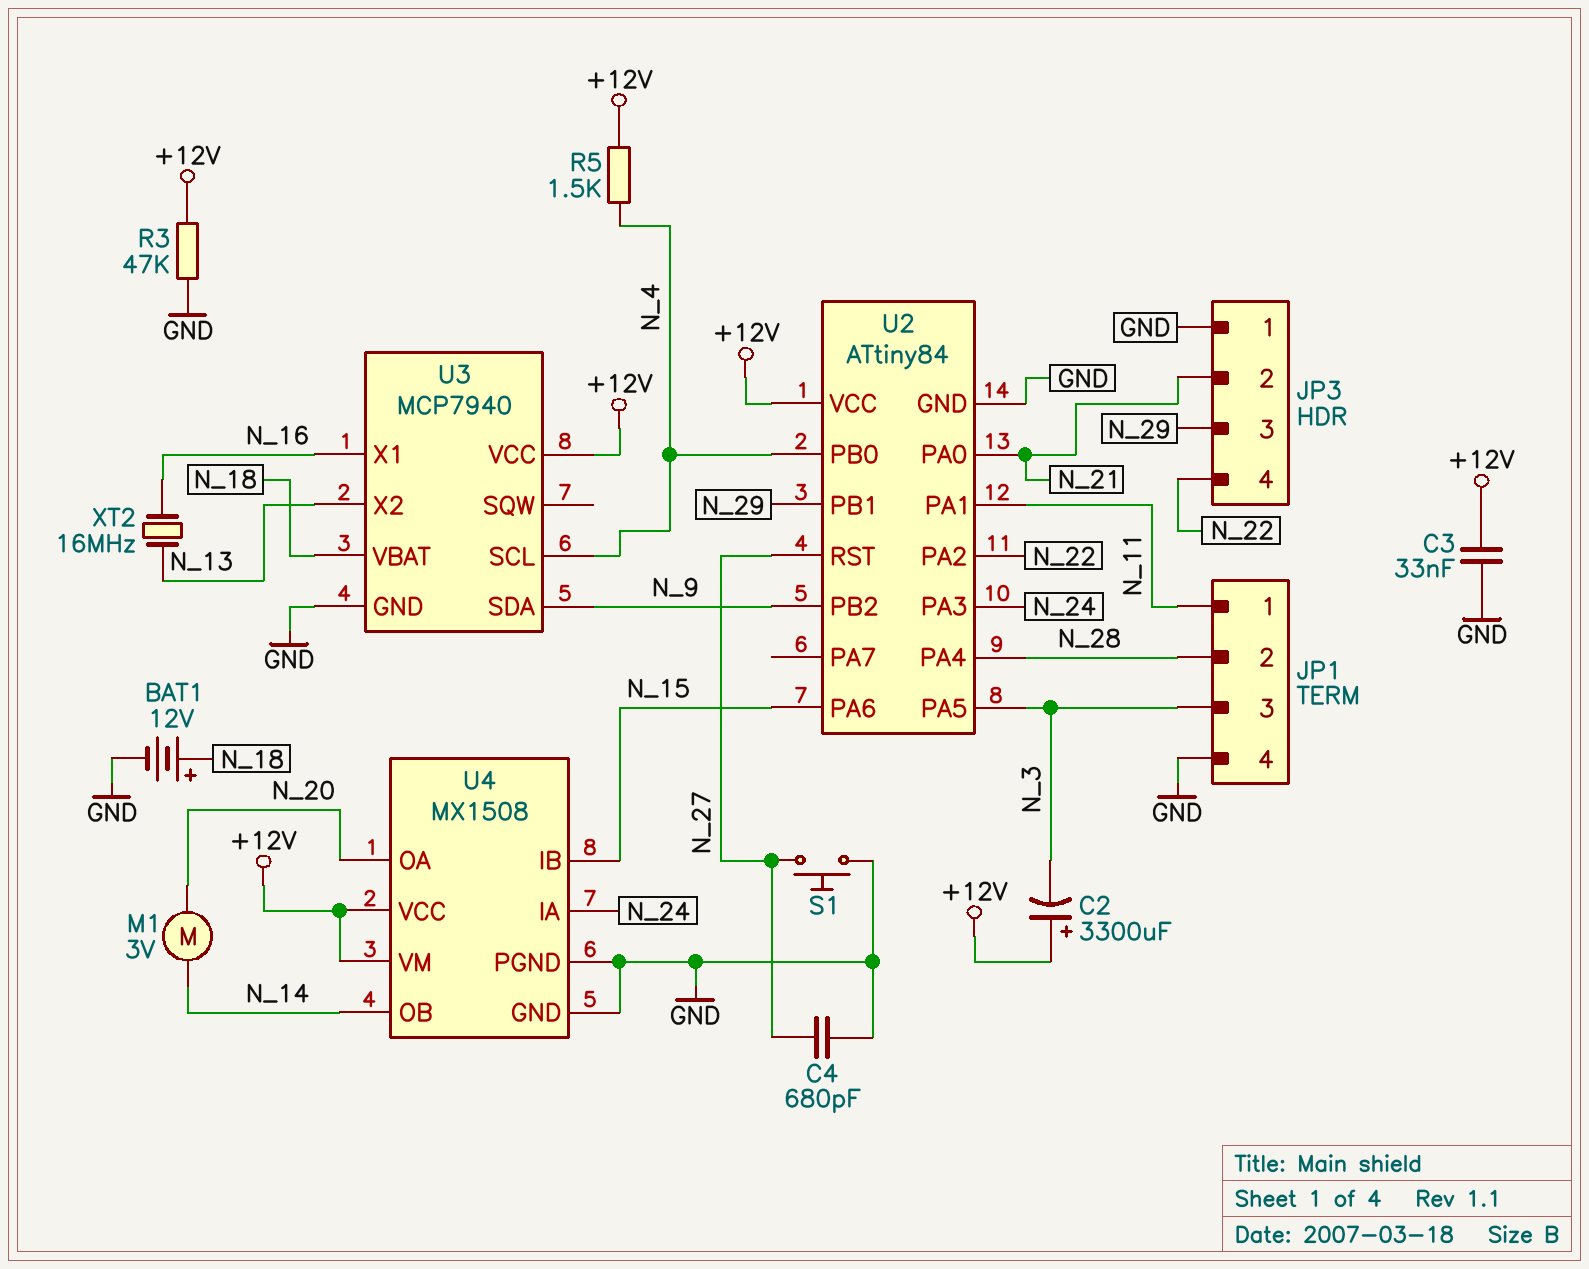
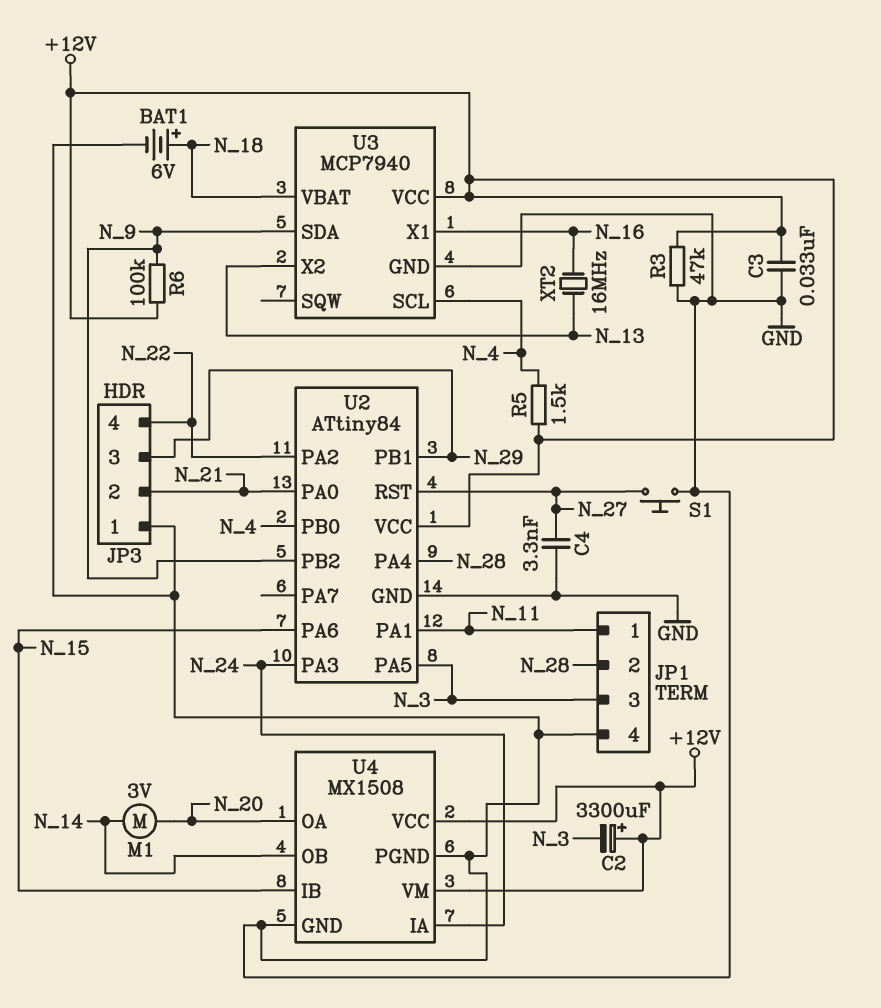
BAT1: 12V (plus N_18, minus GND) -> 6V (plus N_18, minus GND)
C4: 680pF (GND, N_27) -> 3.3nF (GND, N_27)
R6: none -> 100k (+12V, N_9)

